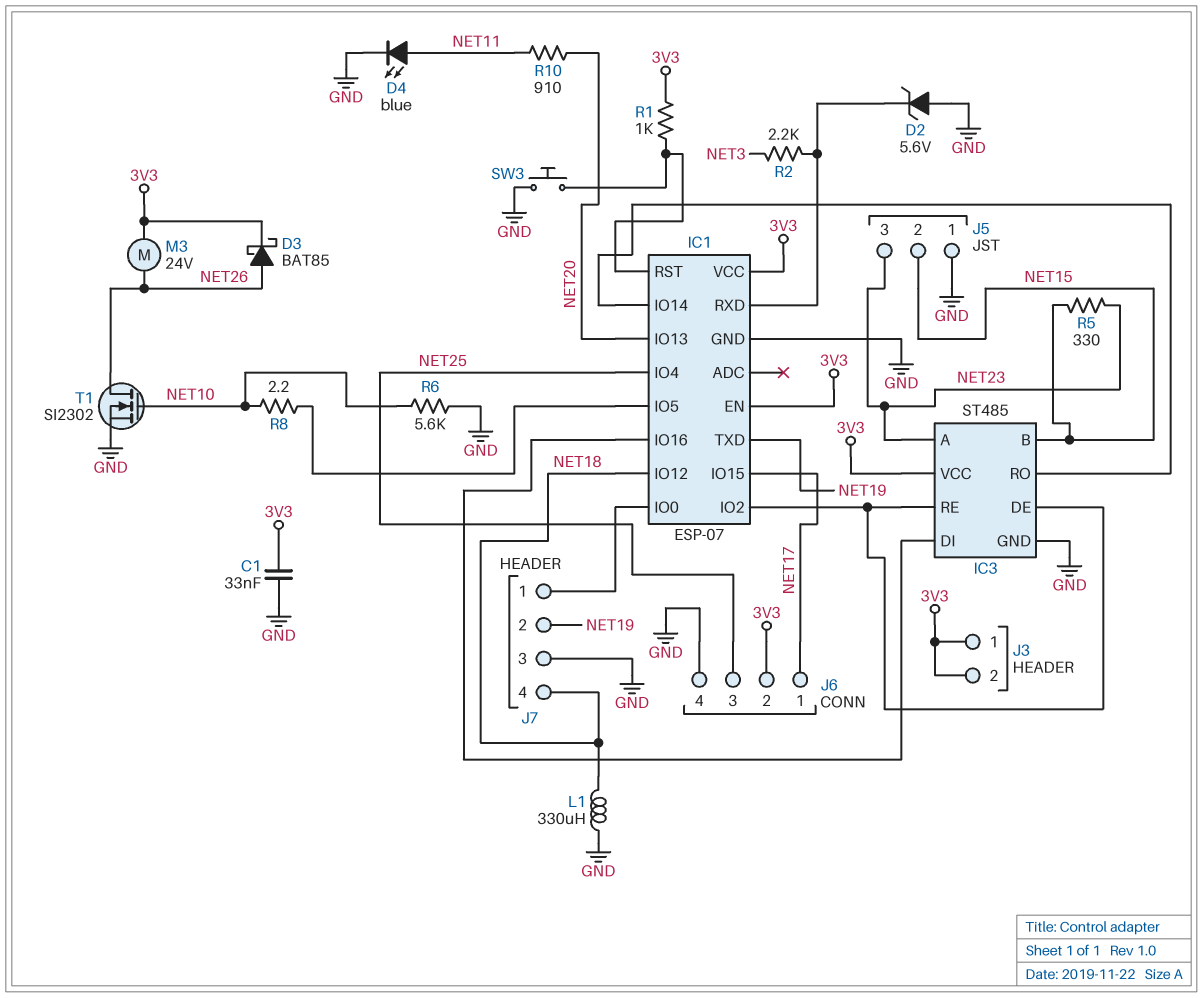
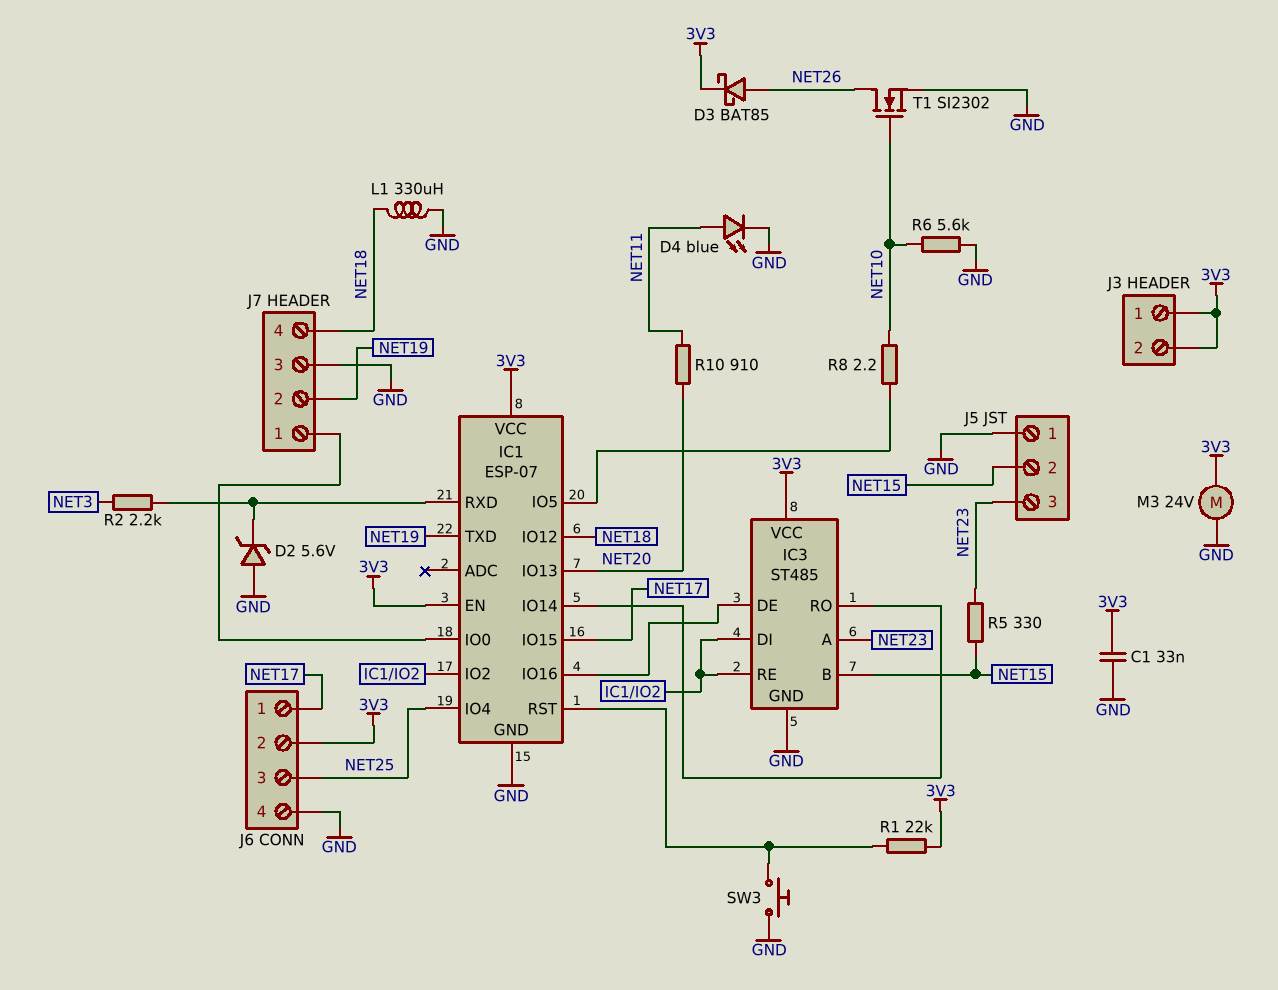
IC3 pin DE: IC1/IO2 -> IC1/IO16
IC3 pin DI: IC1/IO16 -> IC1/IO2
M3: motor 24V (3V3, NET26) -> motor 24V (3V3, GND)
R1: 1k (3V3, IC1/RST) -> 22k (3V3, IC1/RST)

